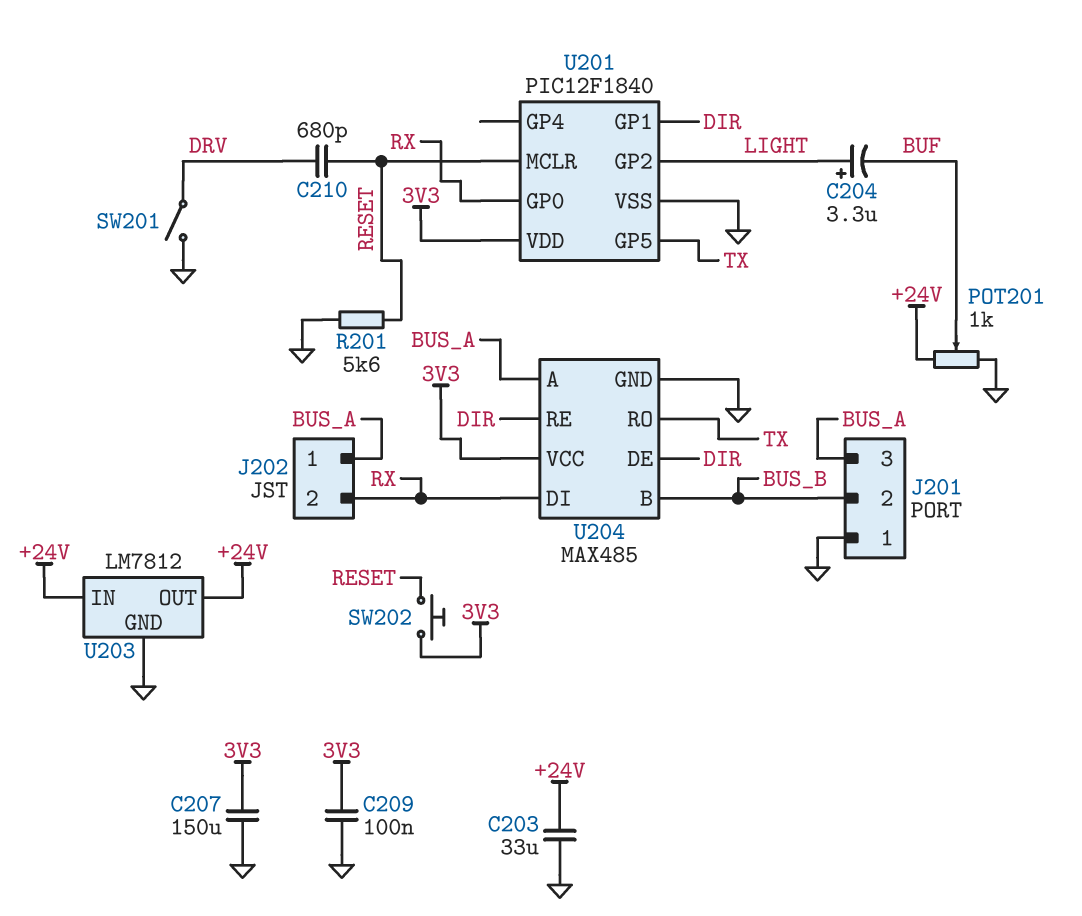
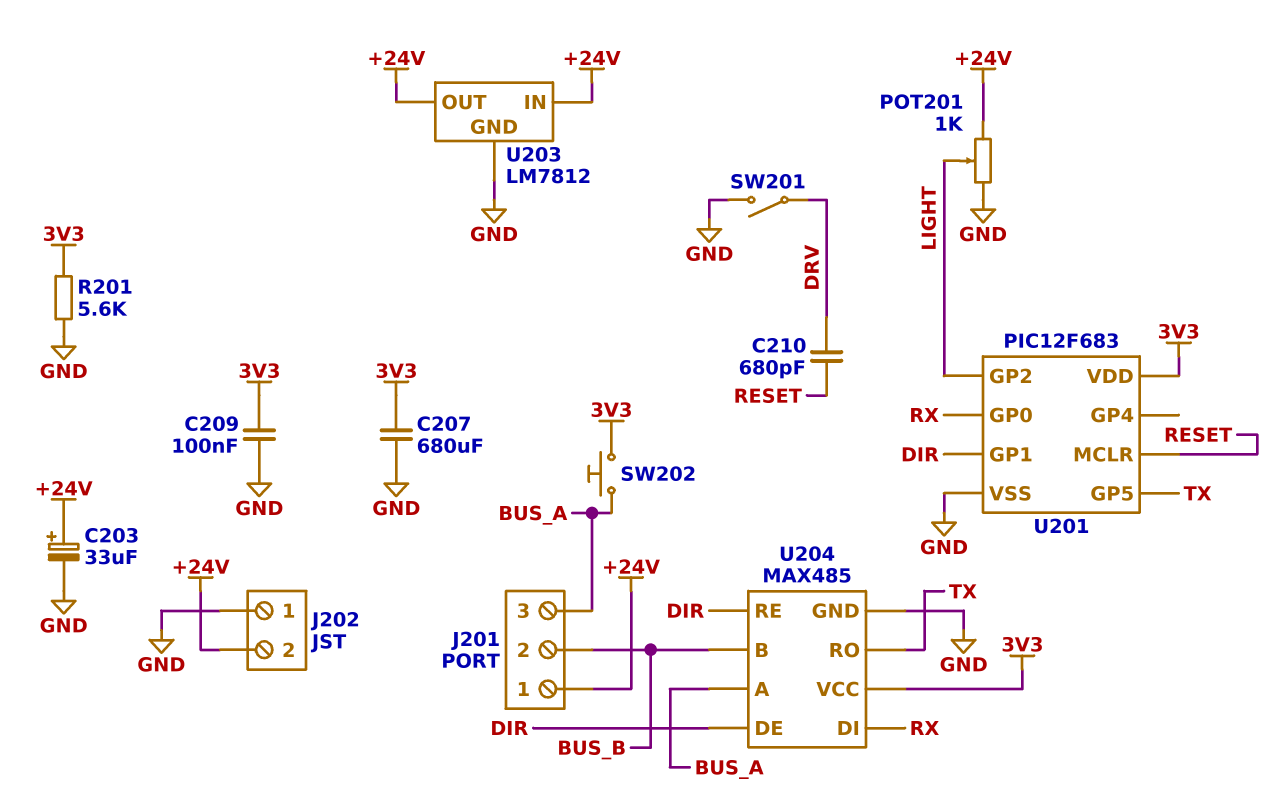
C203: 33uF (+24V, GND) -> 33uF (plus +24V, minus GND)
C204: 3.3uF (plus LIGHT, minus BUF) -> none
C207: 150uF (3V3, GND) -> 680uF (3V3, GND)
J201 pin 1: GND -> +24V
J202 pin 1: BUS_A -> GND
J202 pin 2: RX -> +24V
POT201: 1k (+24V, GND, wiper BUF) -> 1k (+24V, GND, wiper LIGHT)
R201: 5.6k (GND, RESET) -> 5.6k (3V3, GND)
SW202: button (3V3, RESET) -> button (3V3, BUS_A)
U201: PIC12F1840 -> PIC12F683

